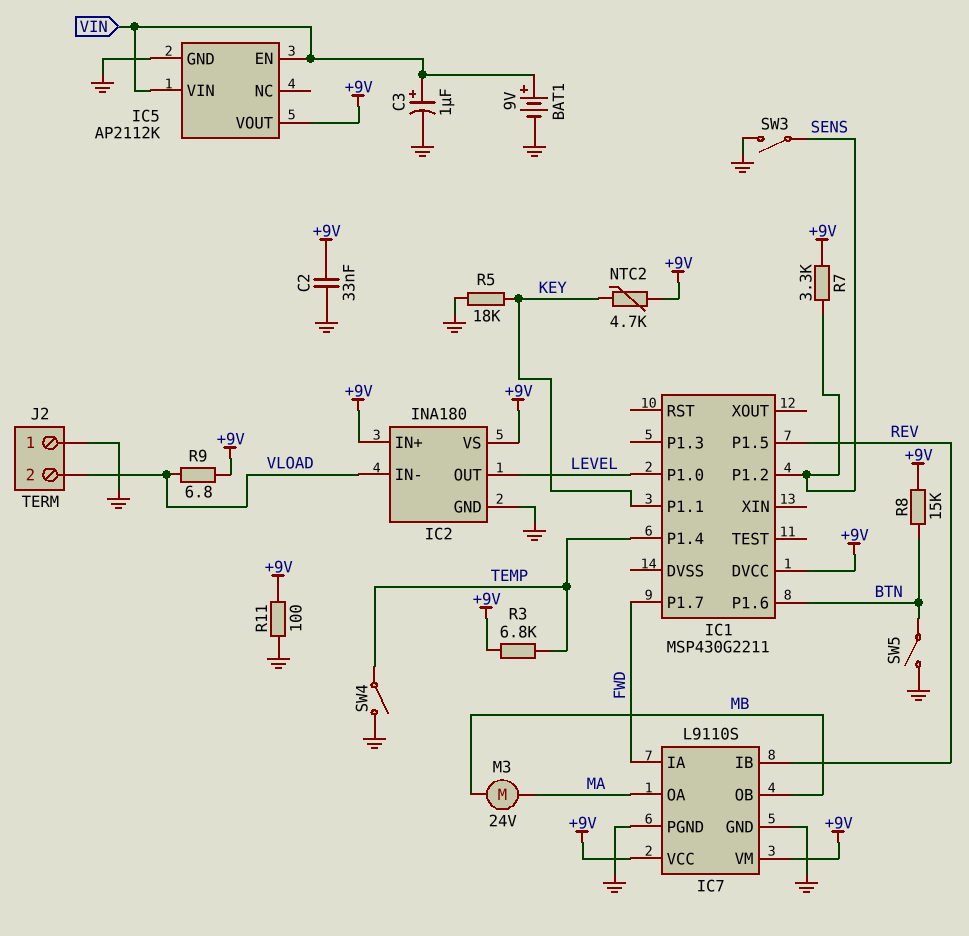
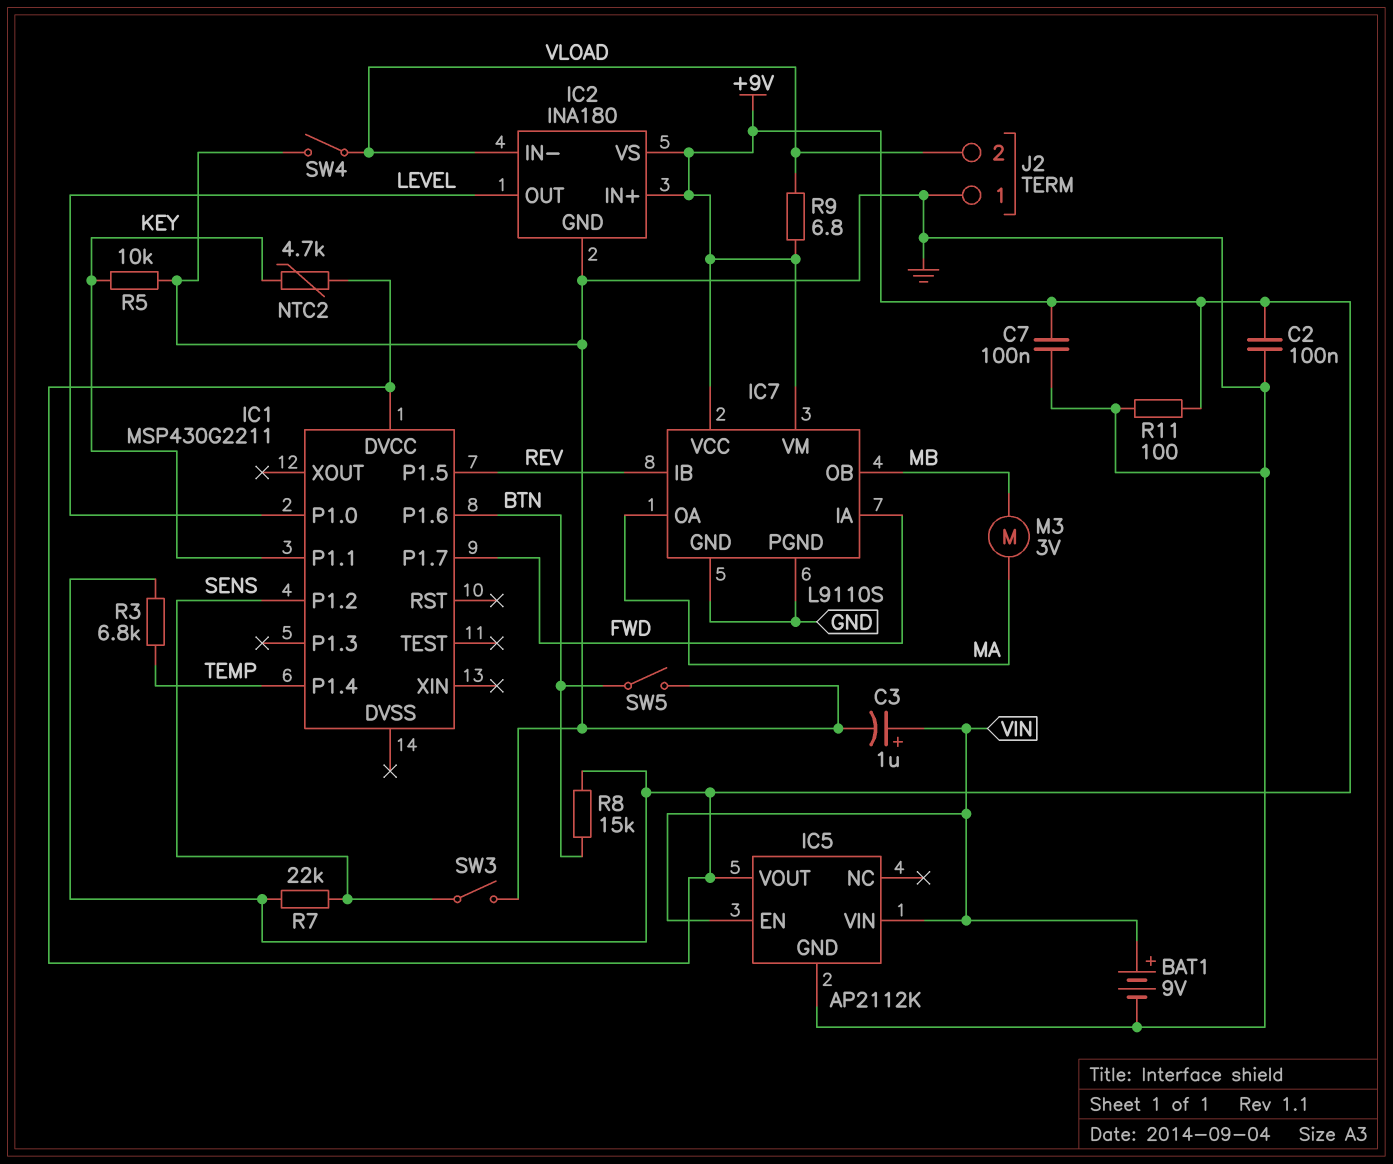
C2: 33nF (+9V, GND) -> 100nF (+9V, GND)
C7: none -> 100nF (+9V, GND)
M3: motor 24V (MA, MB) -> motor 3V (MA, MB)
R5: 18k (GND, KEY) -> 10k (GND, KEY)
R7: 3.3k (+9V, SENS) -> 22k (+9V, SENS)
SW4: switch (GND, TEMP) -> switch (GND, VLOAD)

